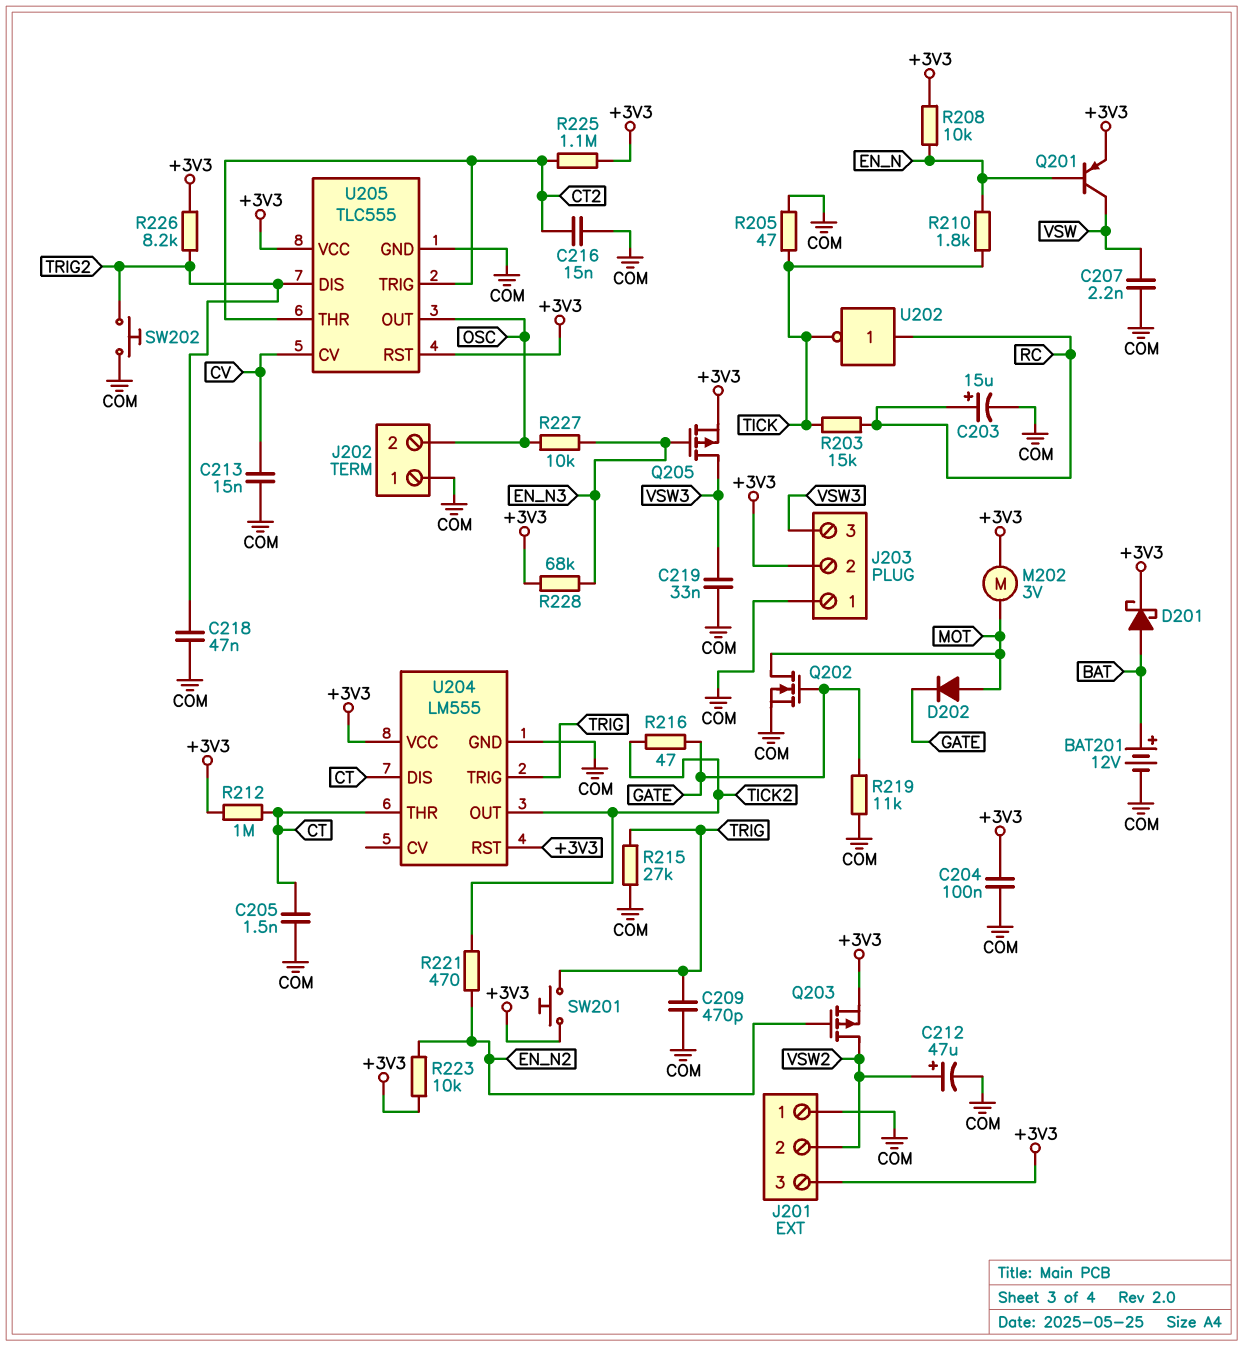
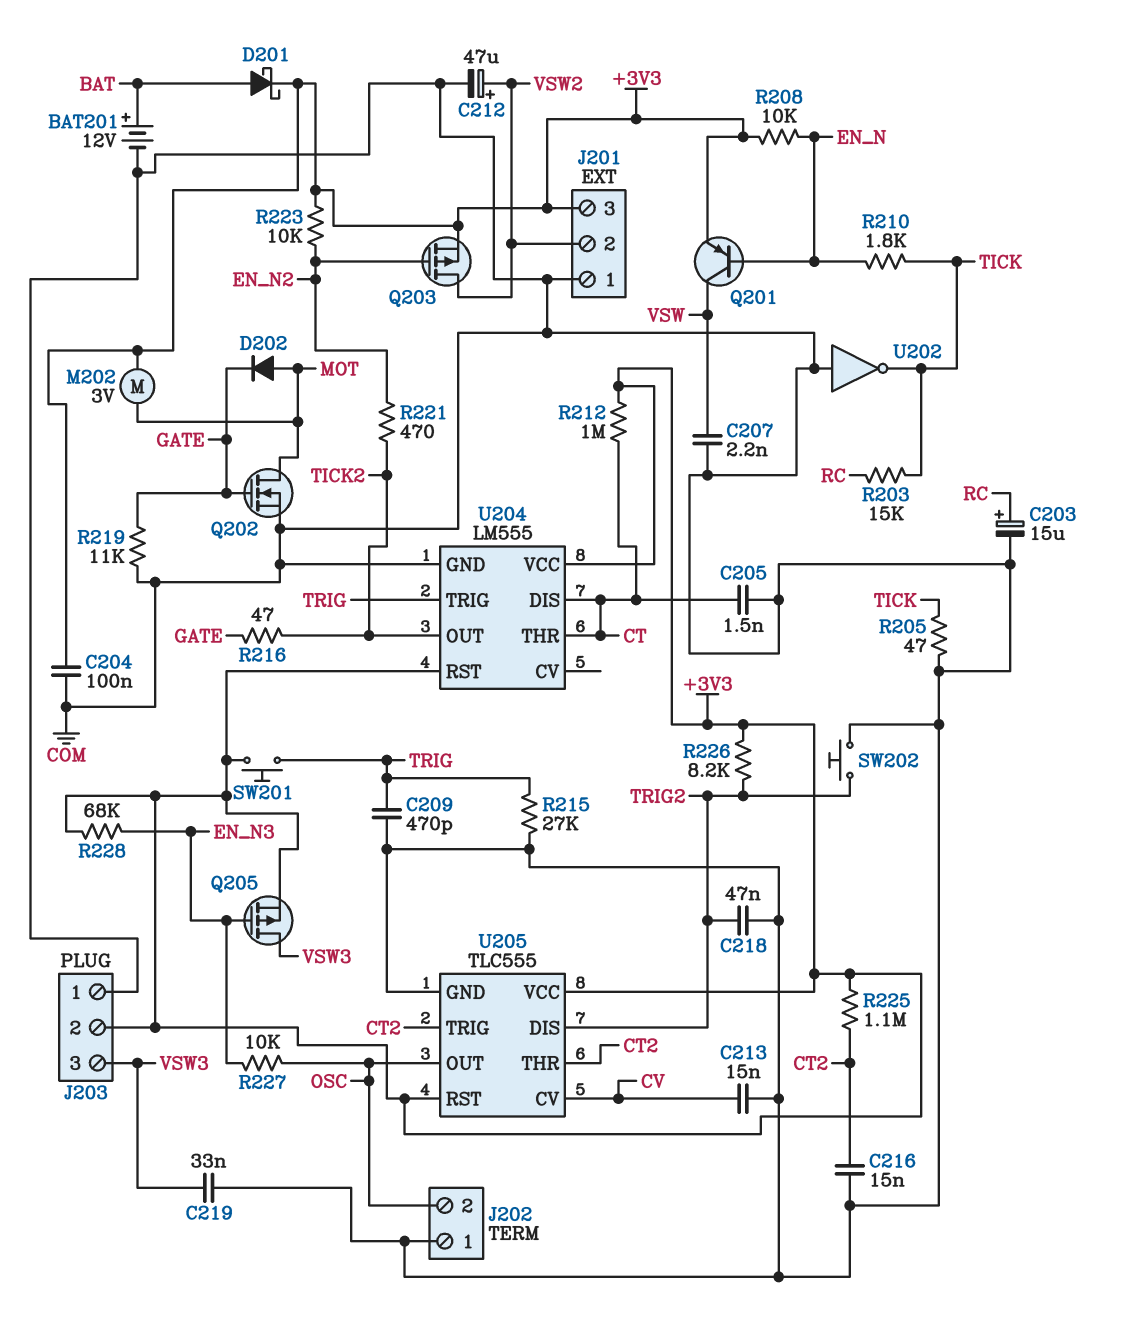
U202: NOT (in RC, out TICK) -> NOT (in COM, out TICK)

